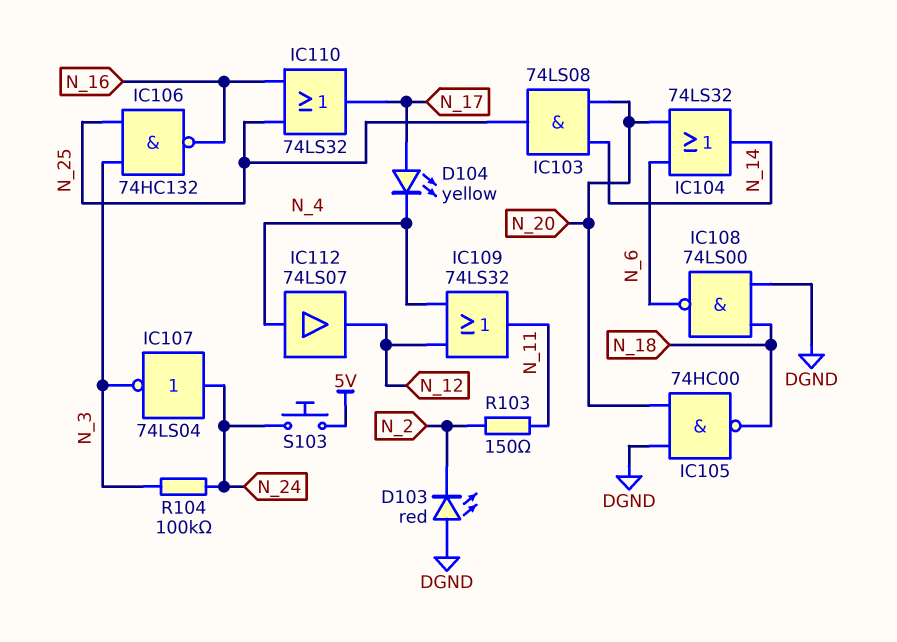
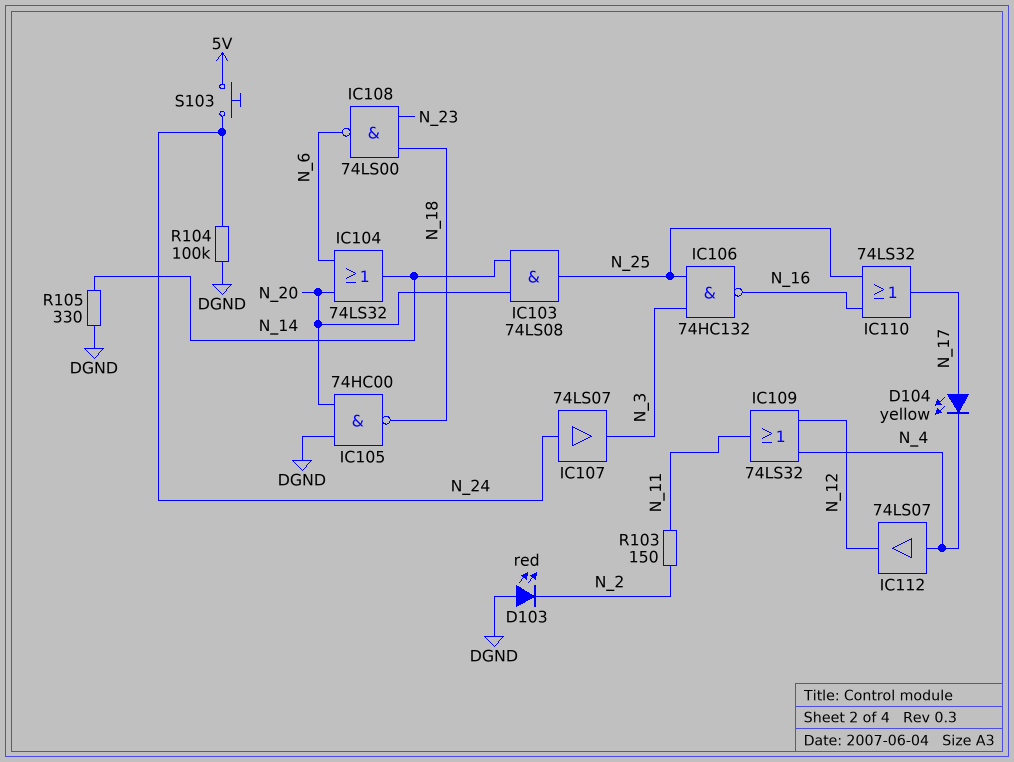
IC107: NOT 74LS04 (in N_24, out N_3) -> buffer 74LS07 (in N_24, out N_3)
IC108: NAND 74LS00 (in DGND, in N_18, out N_6) -> NAND 74LS00 (in N_18, in N_23, out N_6)
R104: 100k (N_3, N_24) -> 100k (DGND, N_24)
R105: none -> 330 (DGND, N_14)

